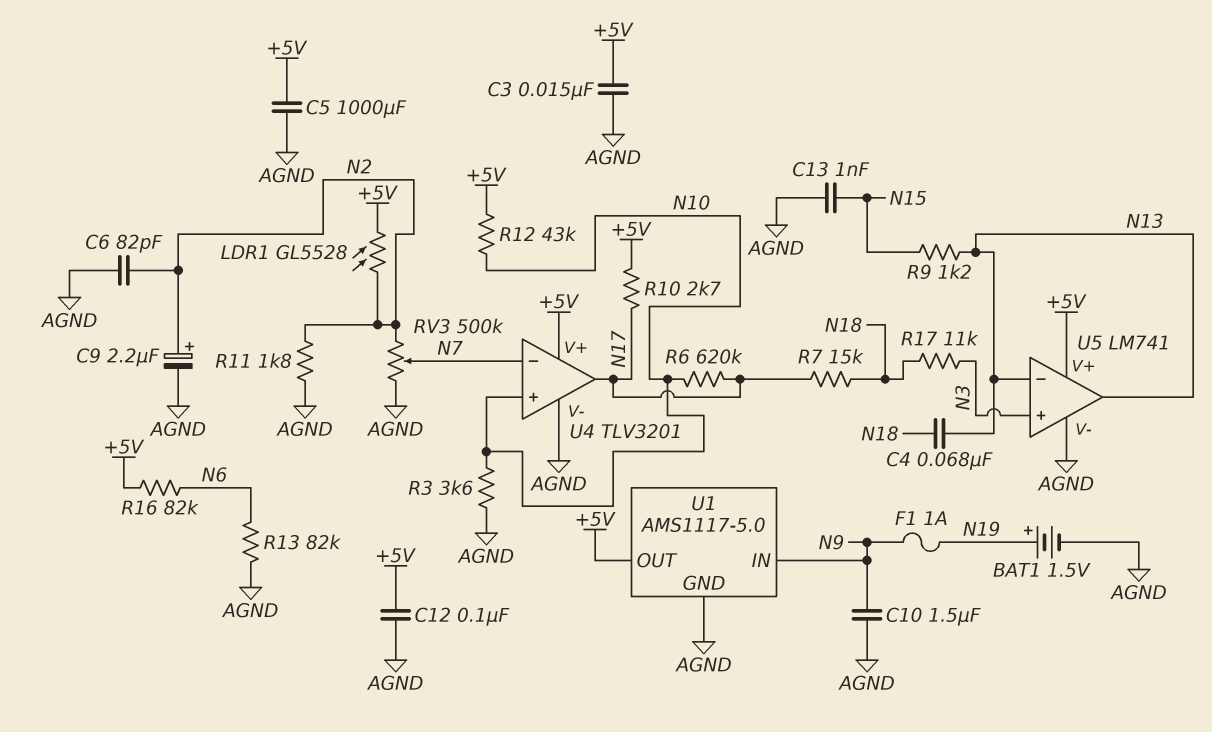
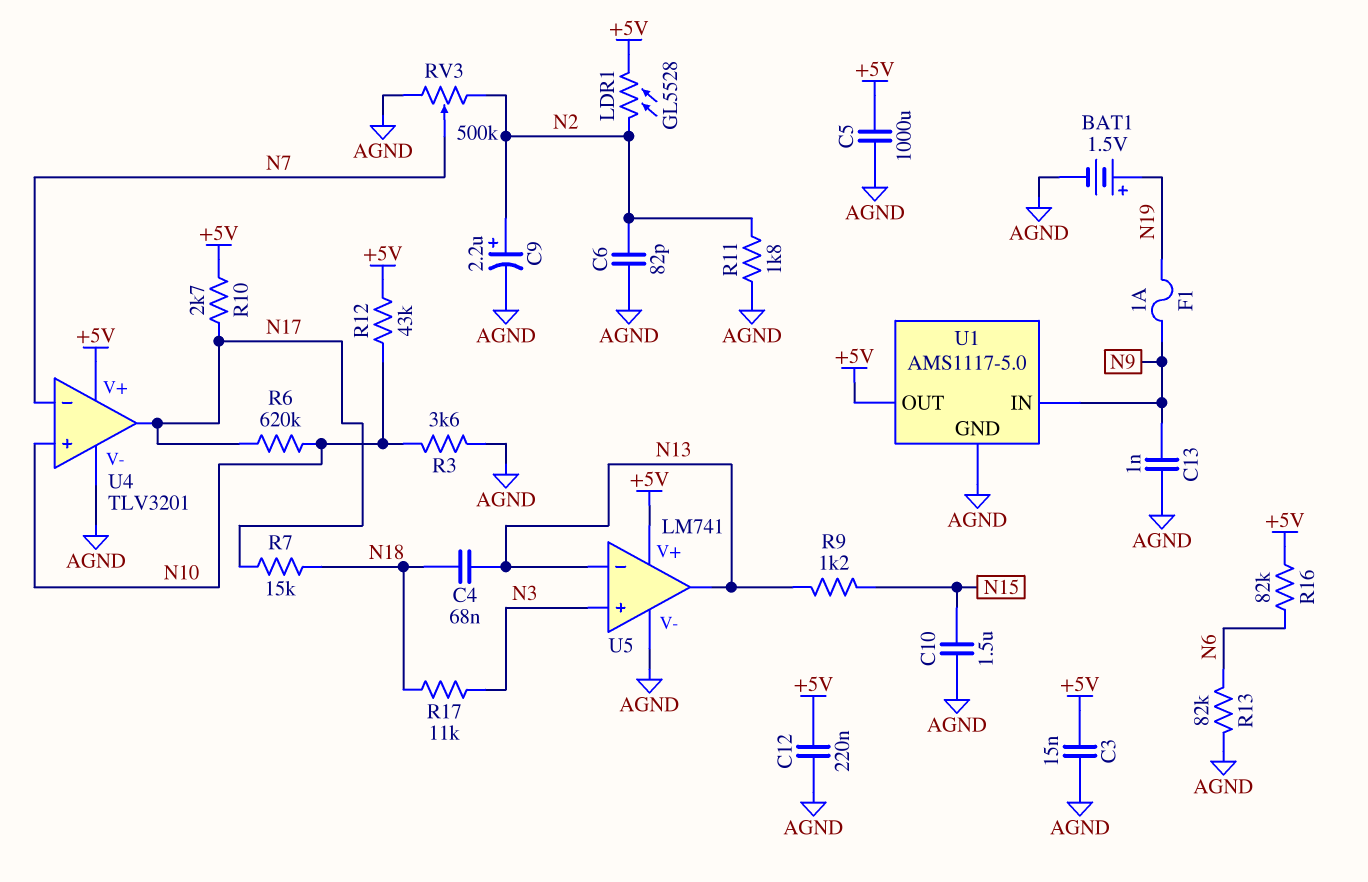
C10: 1.5uF (AGND, N9) -> 1.5uF (AGND, N15)
C12: 100nF (+5V, AGND) -> 220nF (+5V, AGND)
C13: 1nF (AGND, N15) -> 1nF (AGND, N9)

